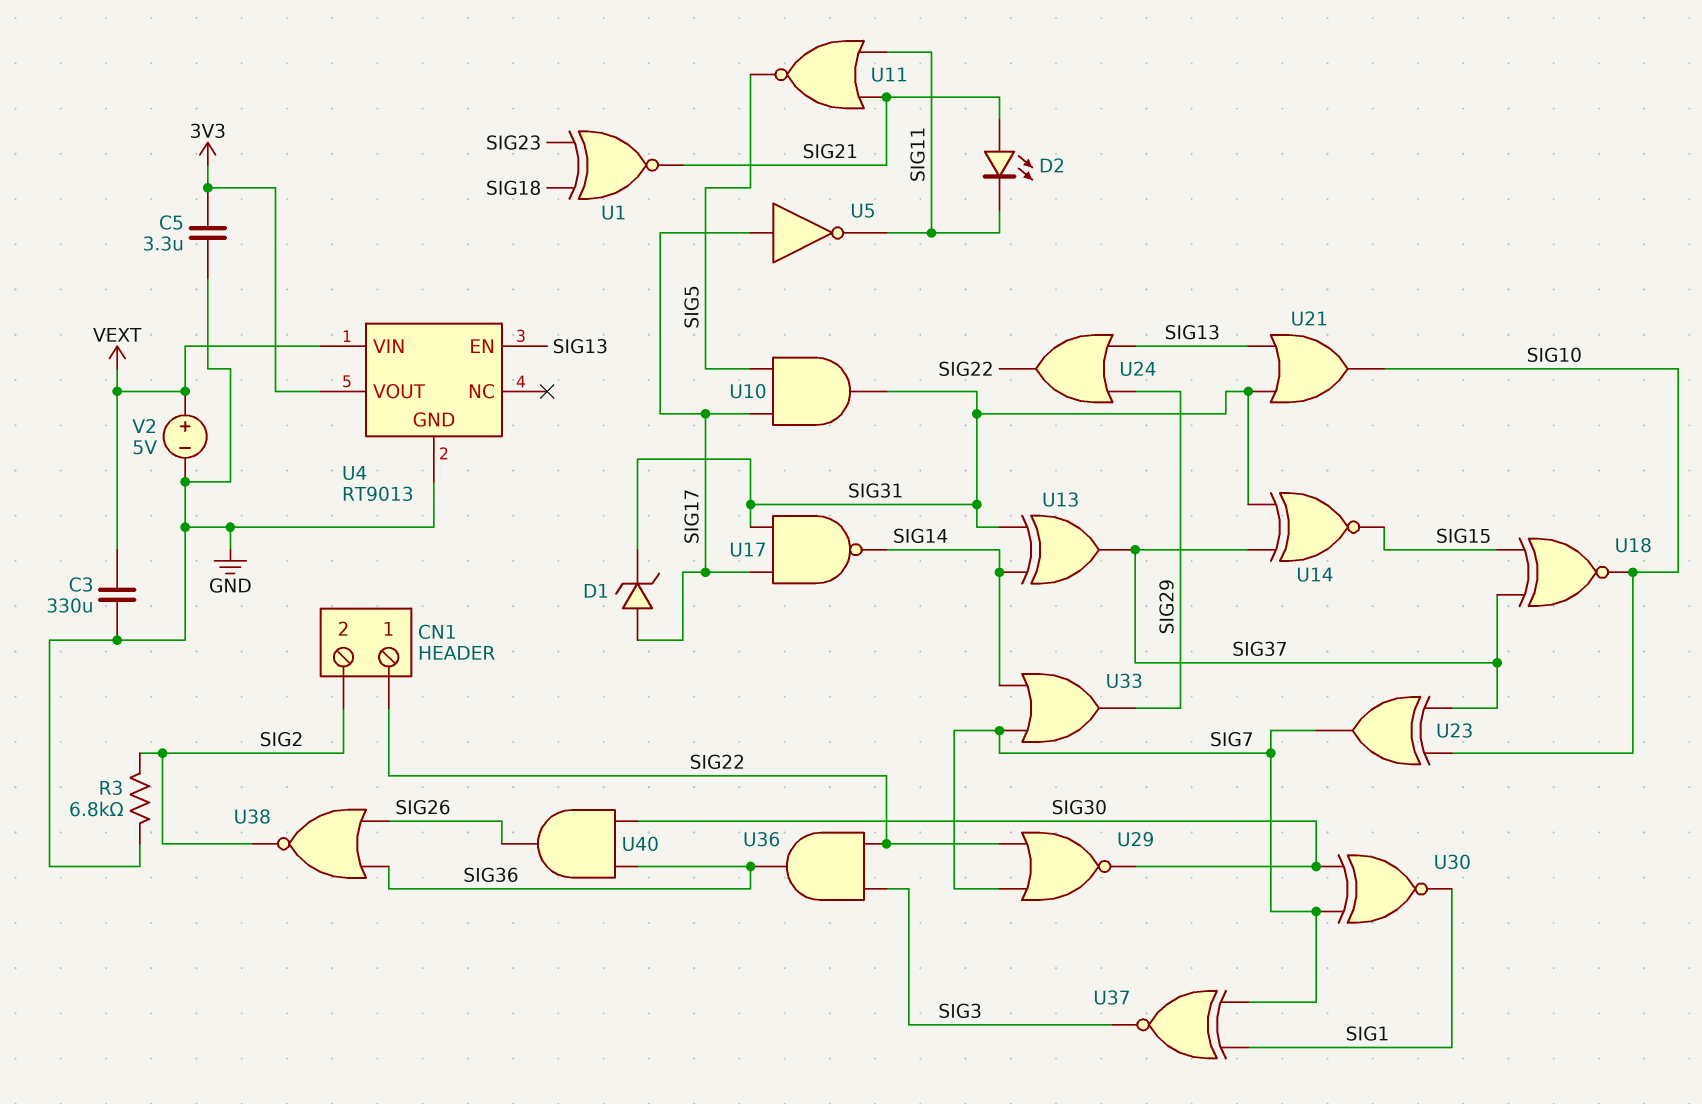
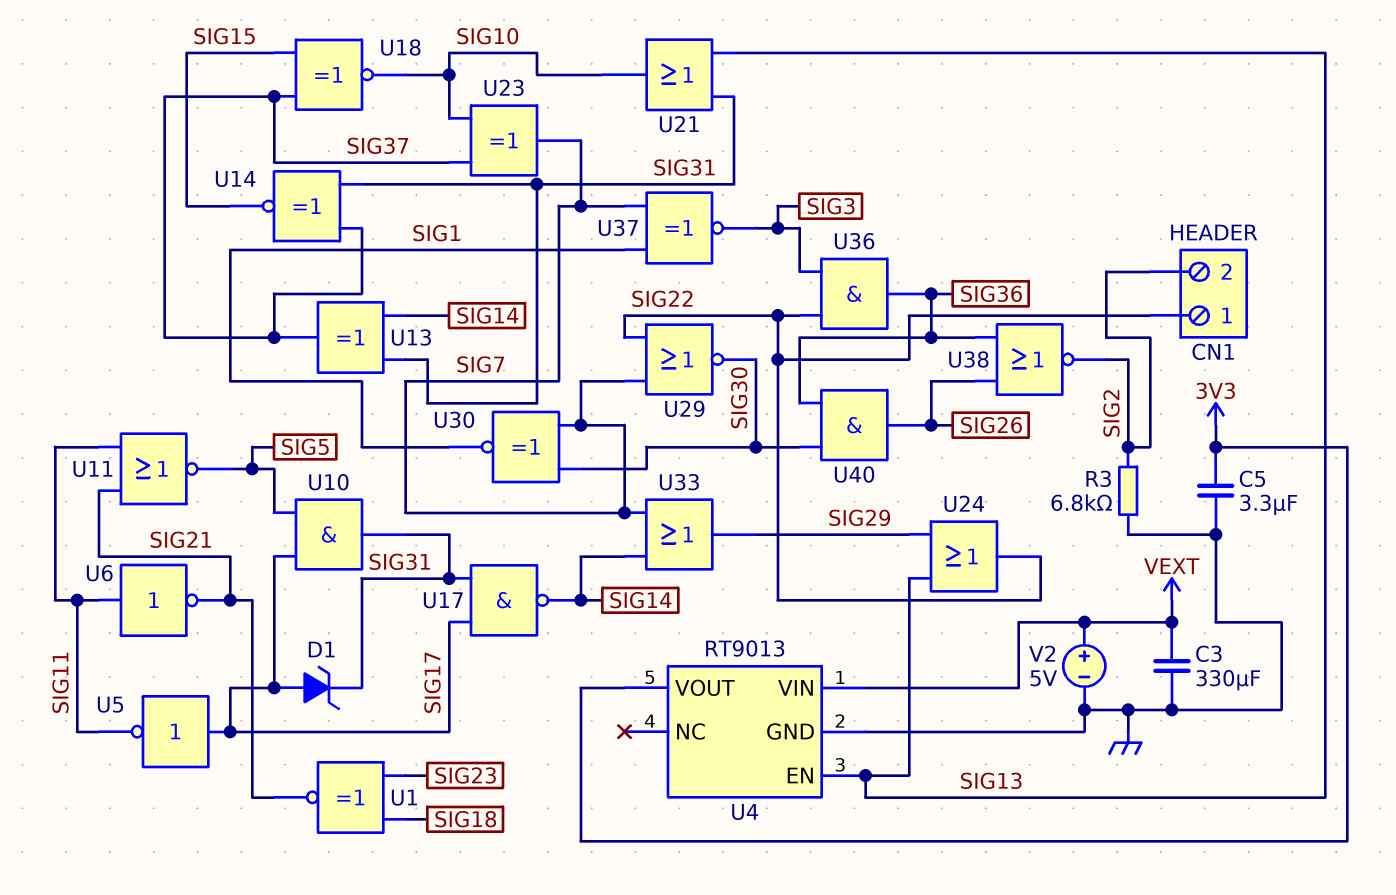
D2: LED (A SIG21, K SIG11) -> none
U6: none -> NOT (in SIG11, out SIG21)

